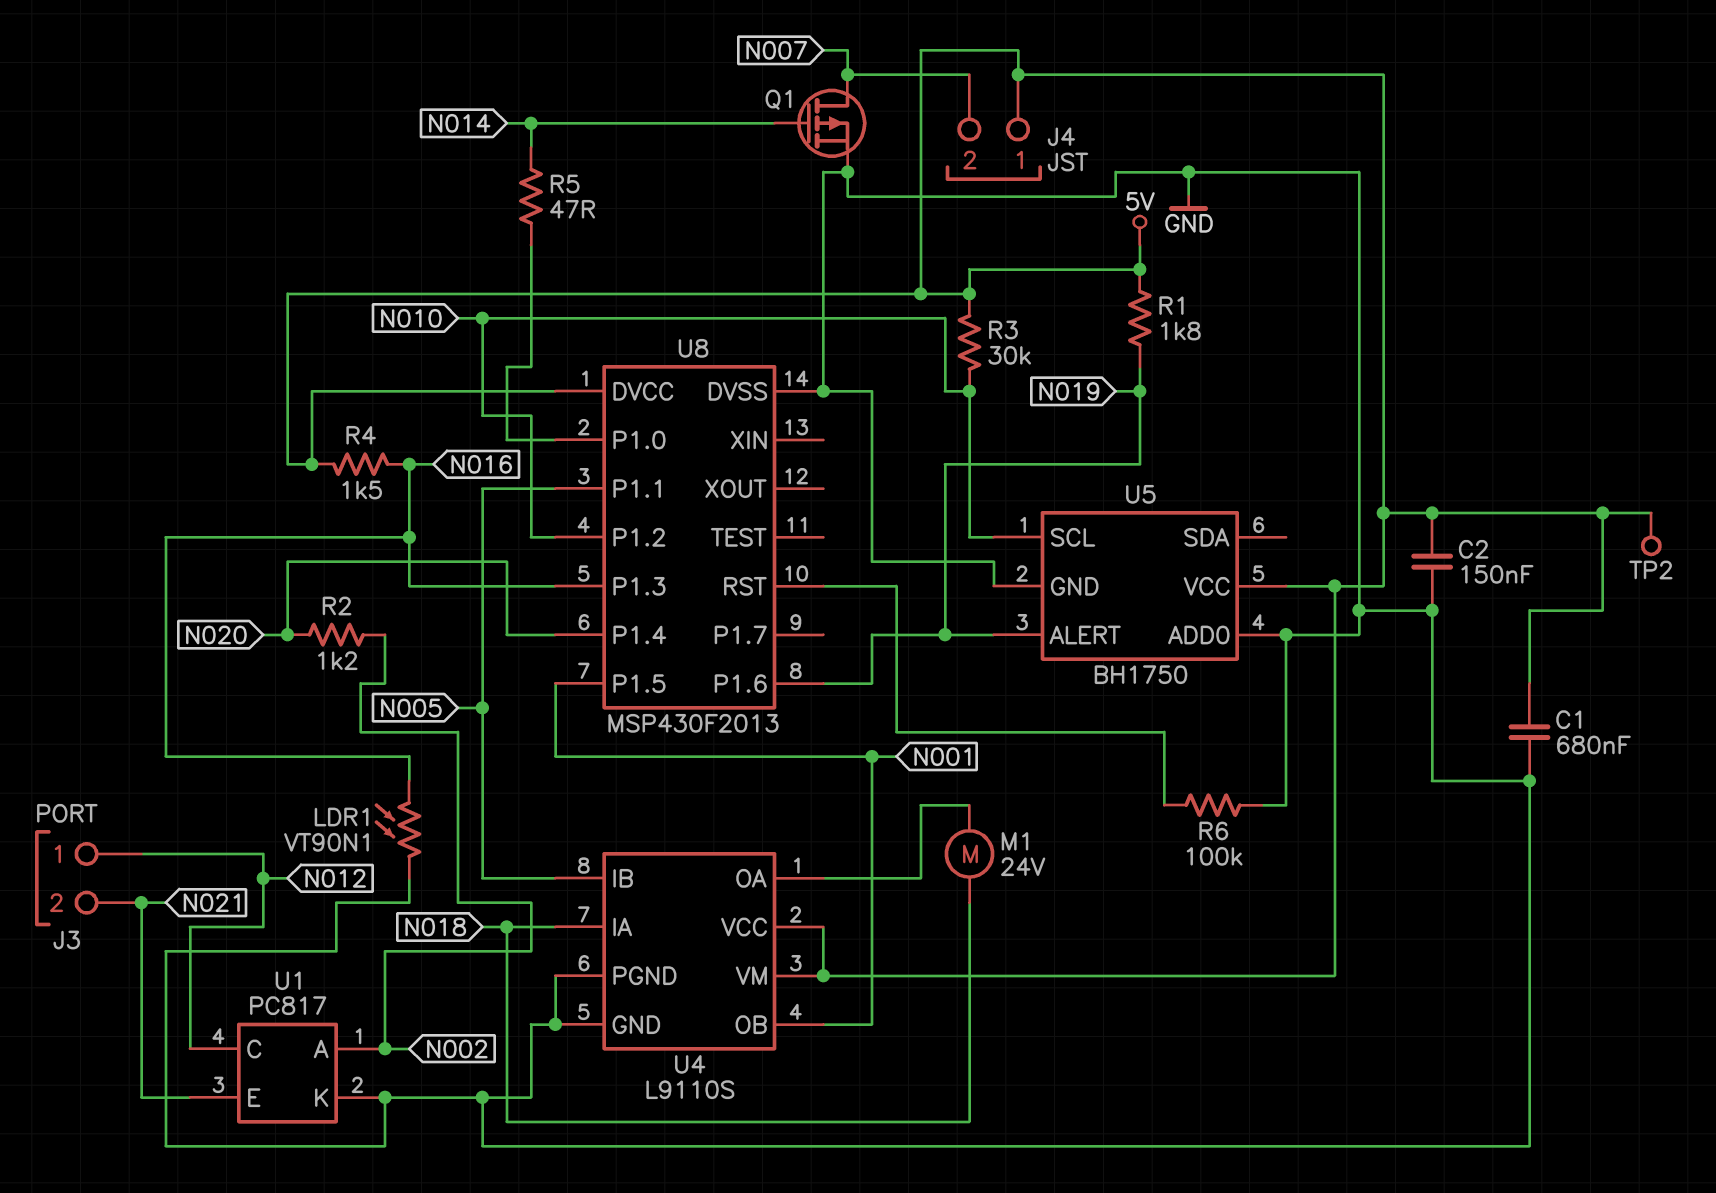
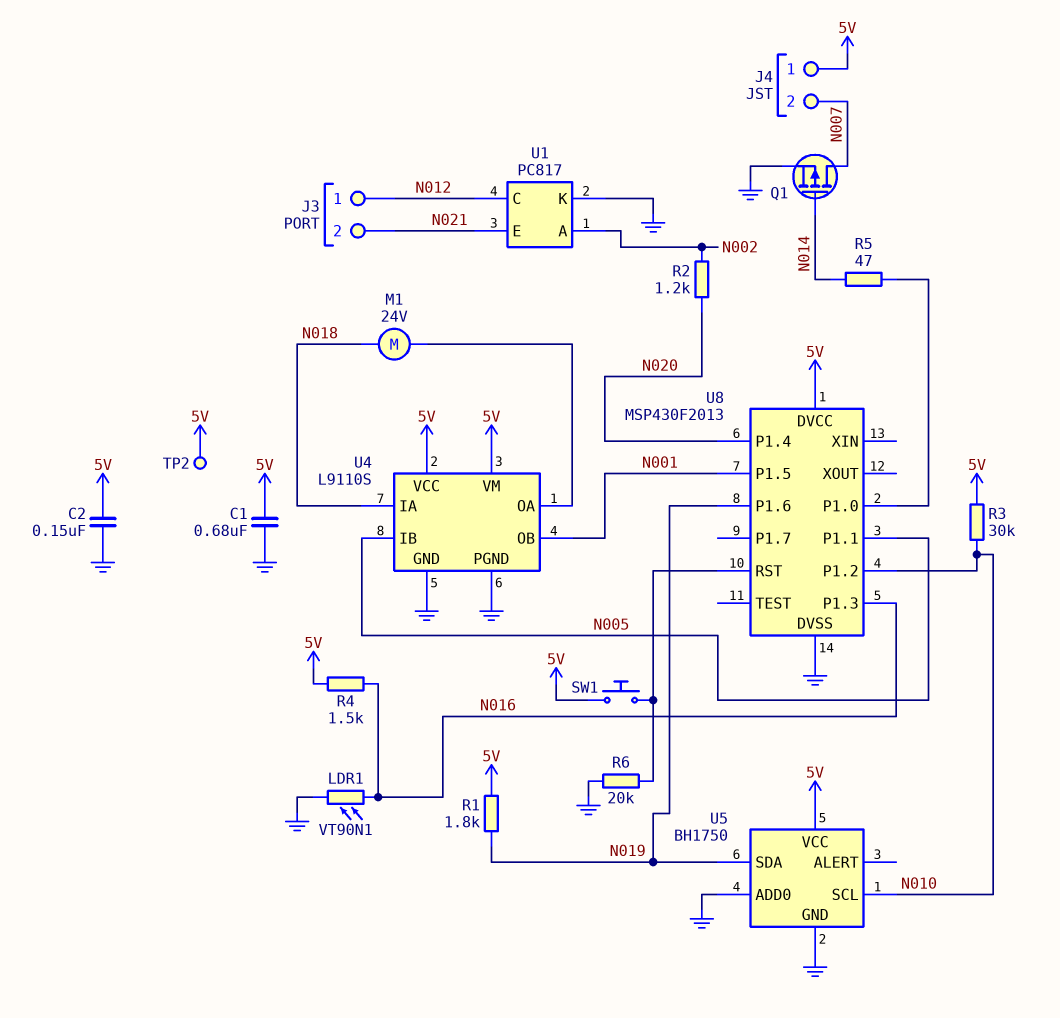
R6: 100k (GND, U8/RST) -> 20k (GND, U8/RST)
SW1: none -> button (5V, U8/RST)
U5 pin ALERT: N019 -> none
U5 pin SDA: none -> N019

